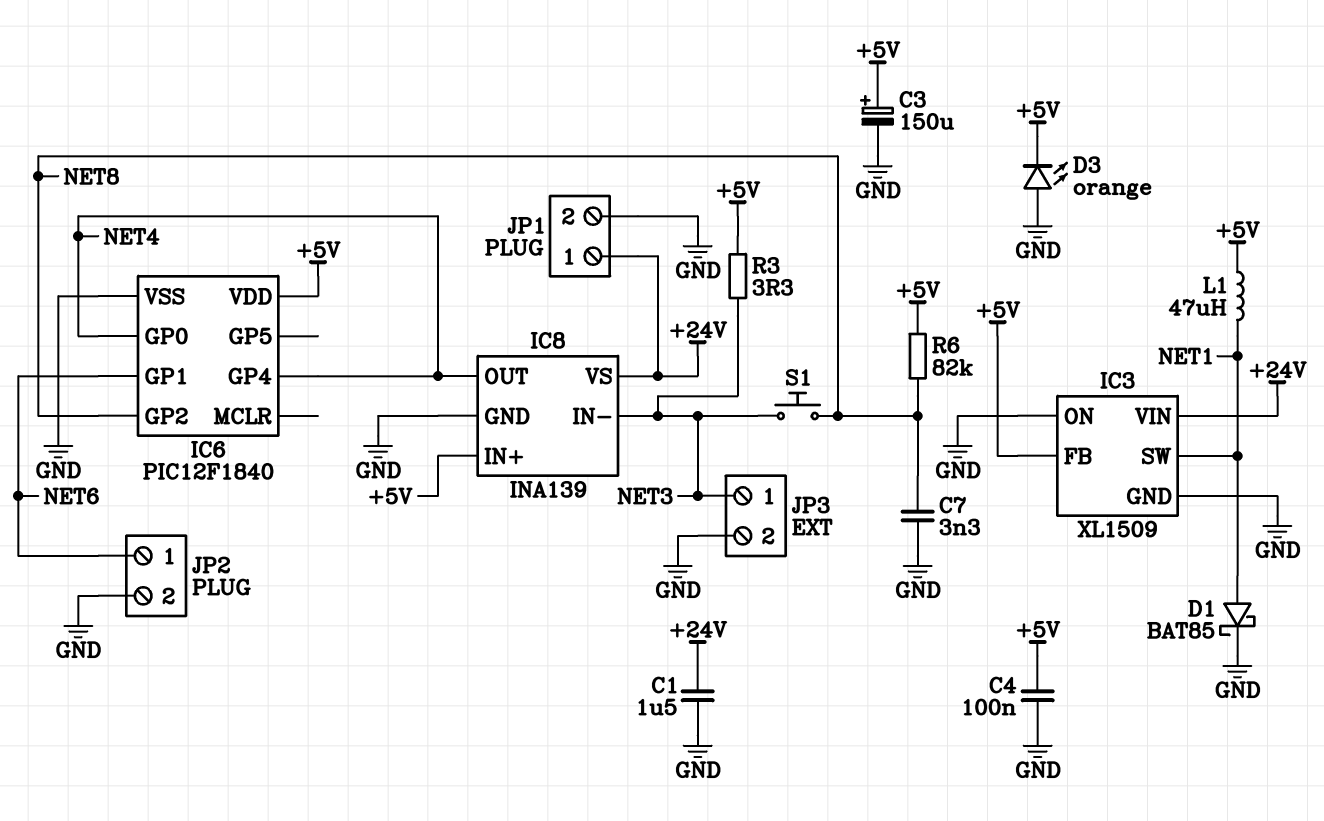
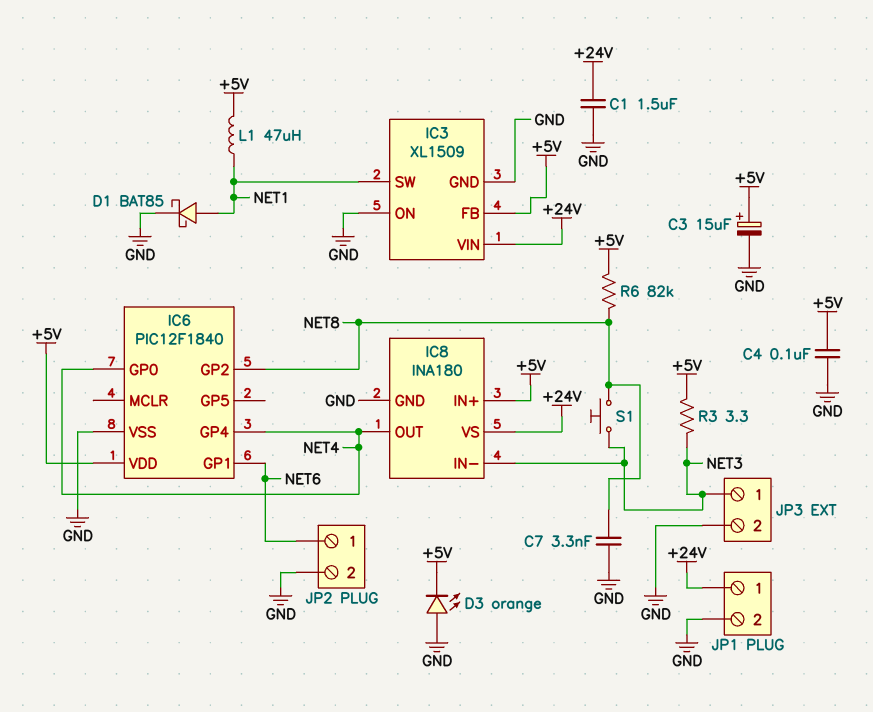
C3: 150uF (plus +5V, minus GND) -> 15uF (plus +5V, minus GND)
IC8: INA139 -> INA180

